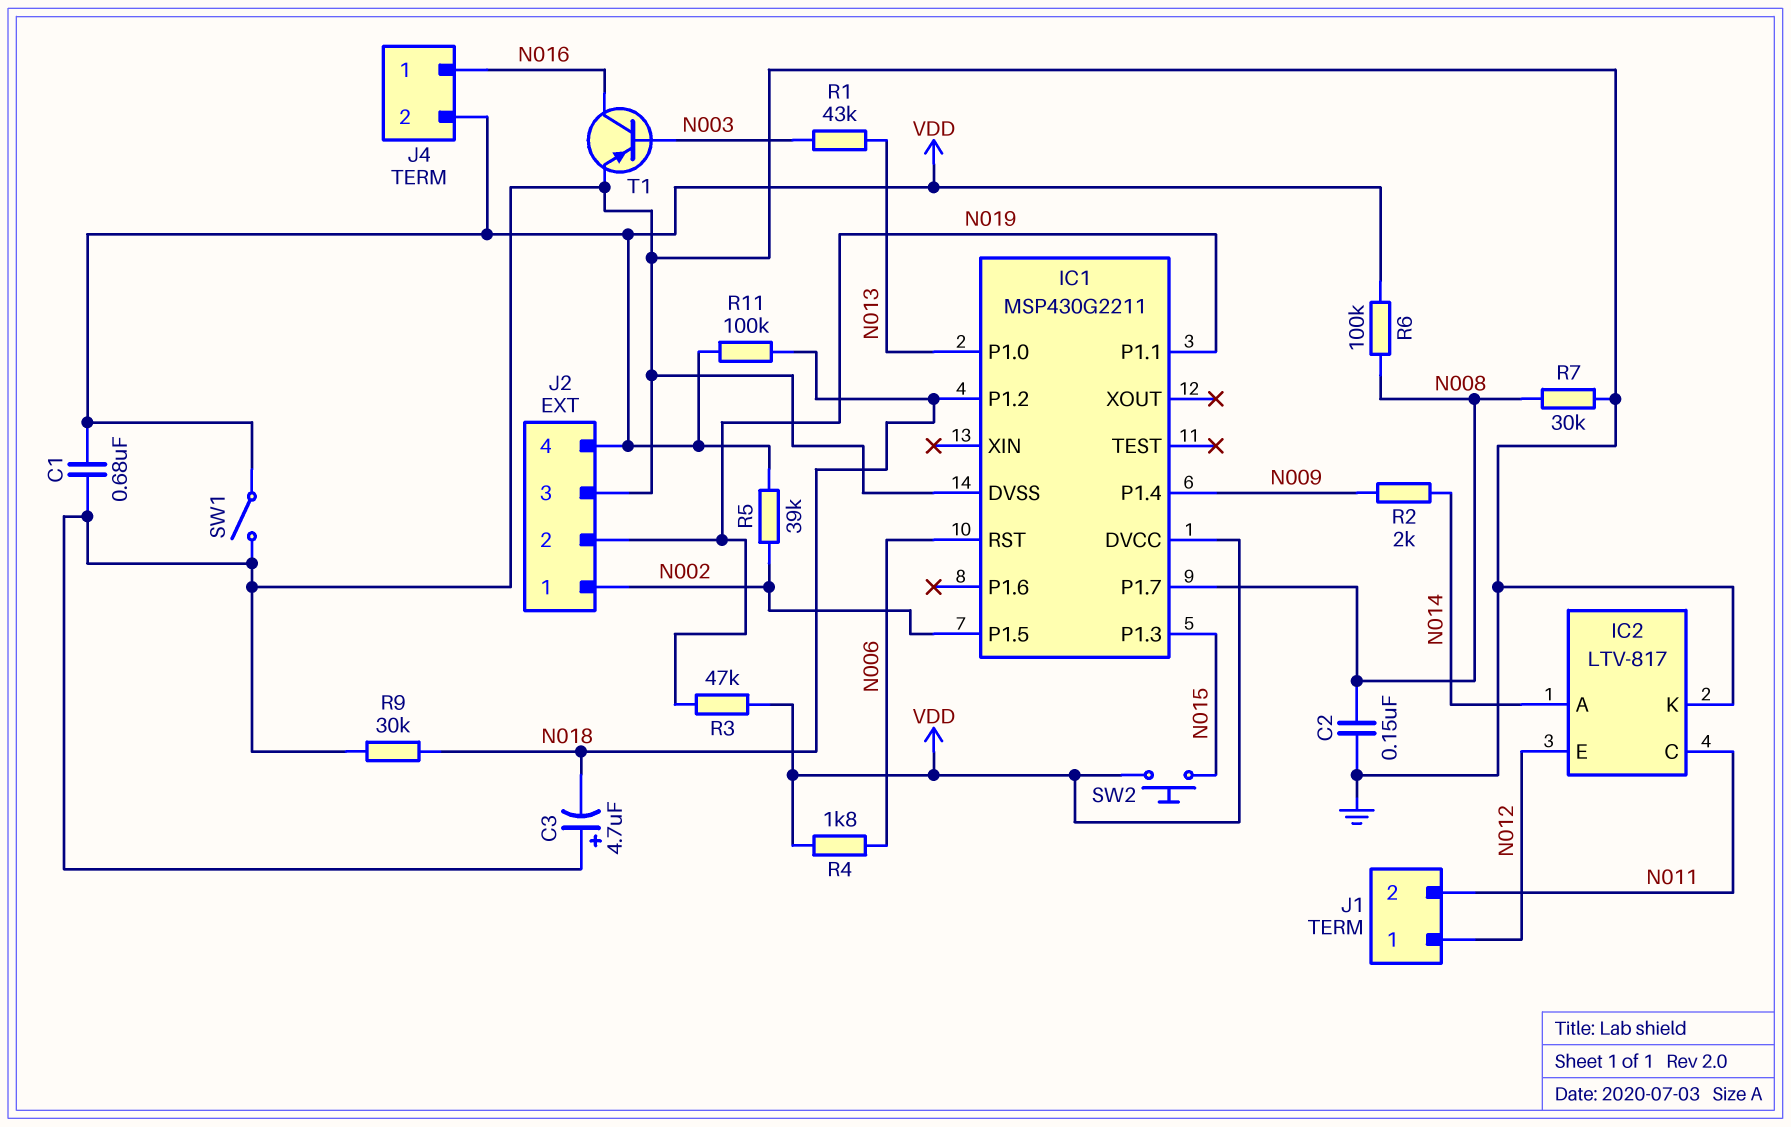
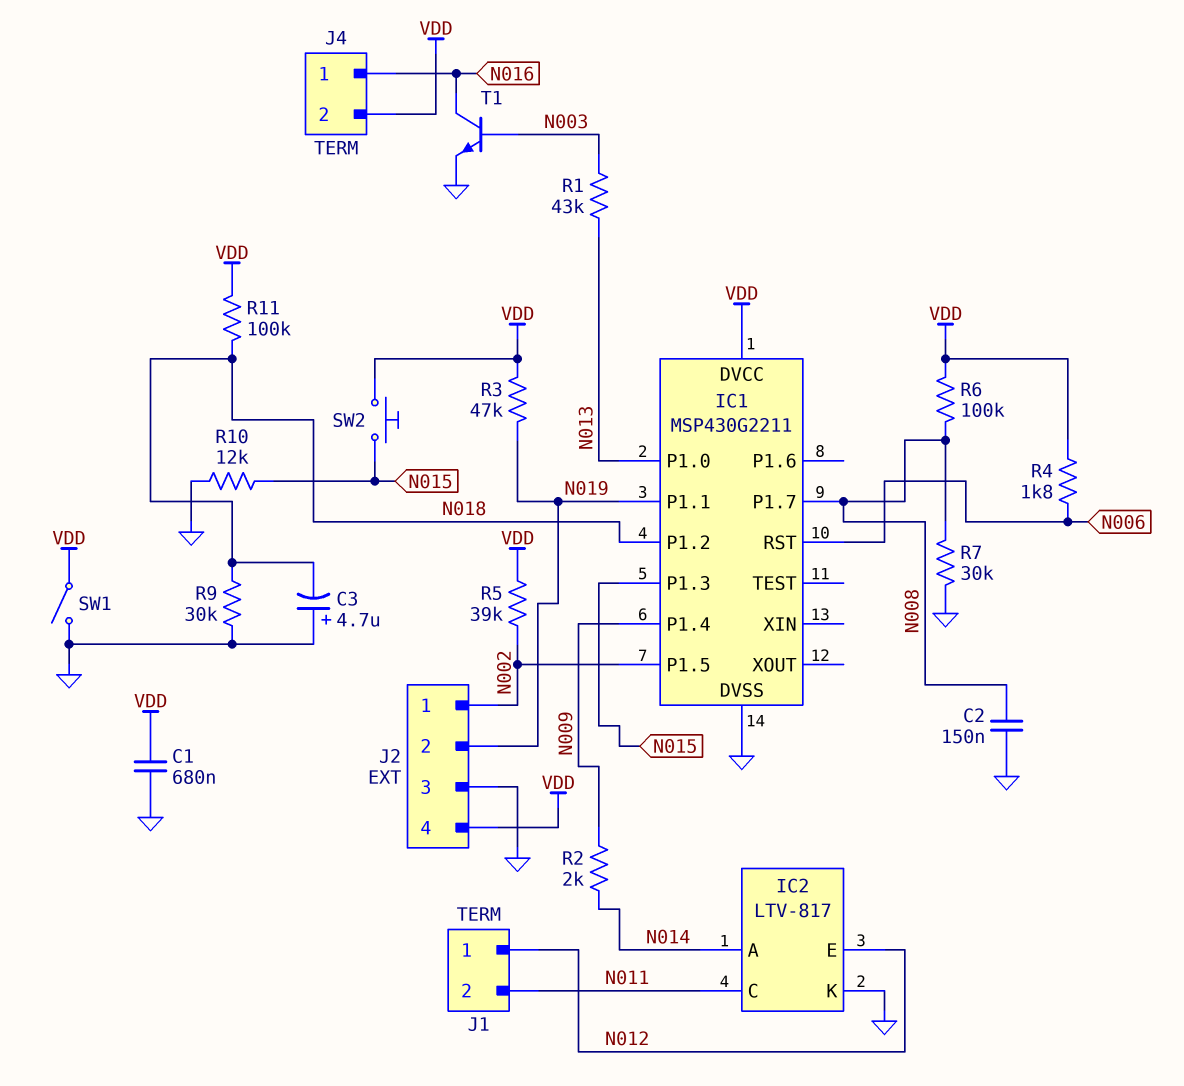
R10: none -> 12k (GND, N015)
T1: PNP (B N003, C N016, E GND) -> NPN (B N003, C N016, E GND)

